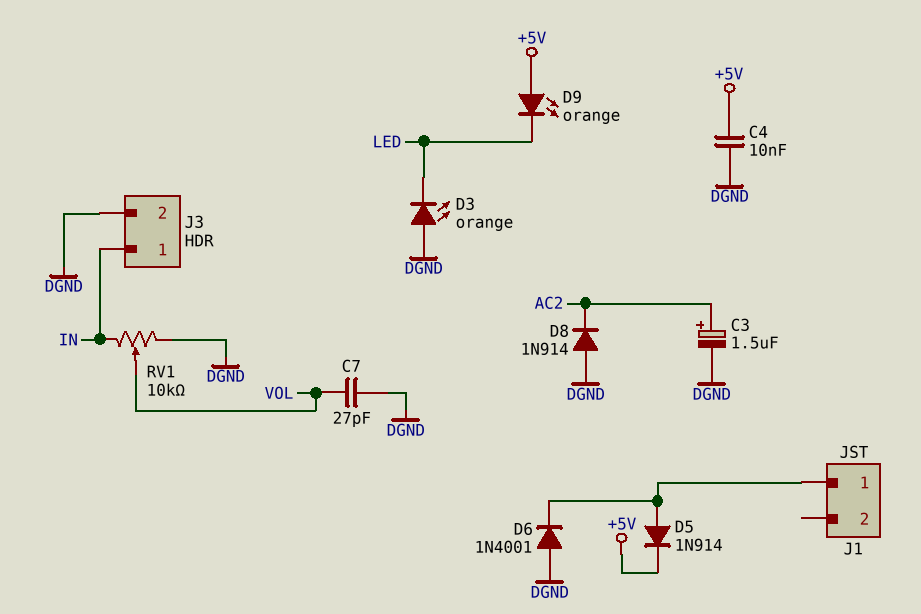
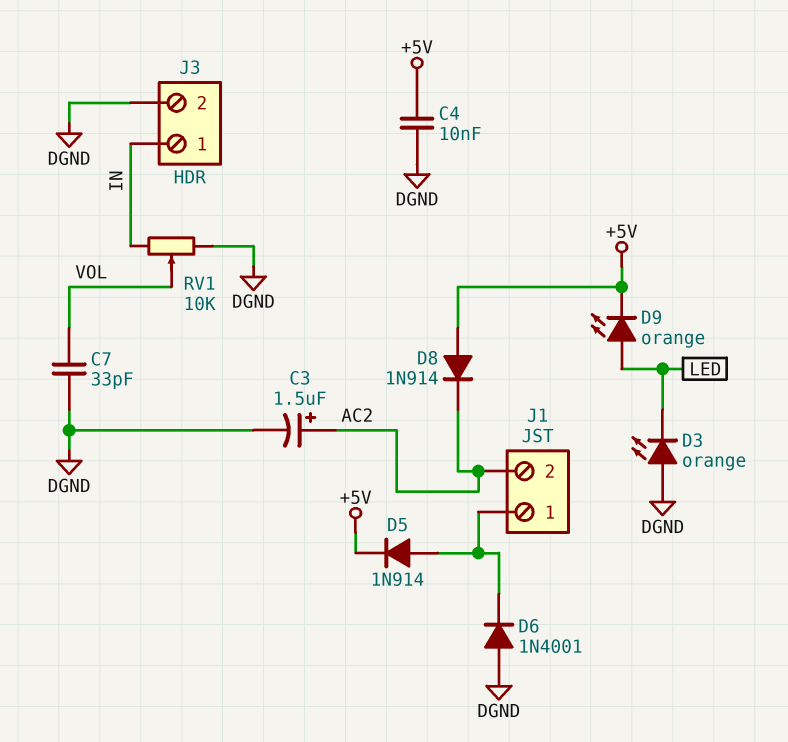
C7: 27pF (DGND, VOL) -> 33pF (DGND, VOL)
D8: diode 1N914 (A DGND, K AC2) -> diode 1N914 (A +5V, K AC2)
D9: LED orange (A +5V, K LED) -> LED orange (A LED, K +5V)
J1 pin 2: none -> AC2

